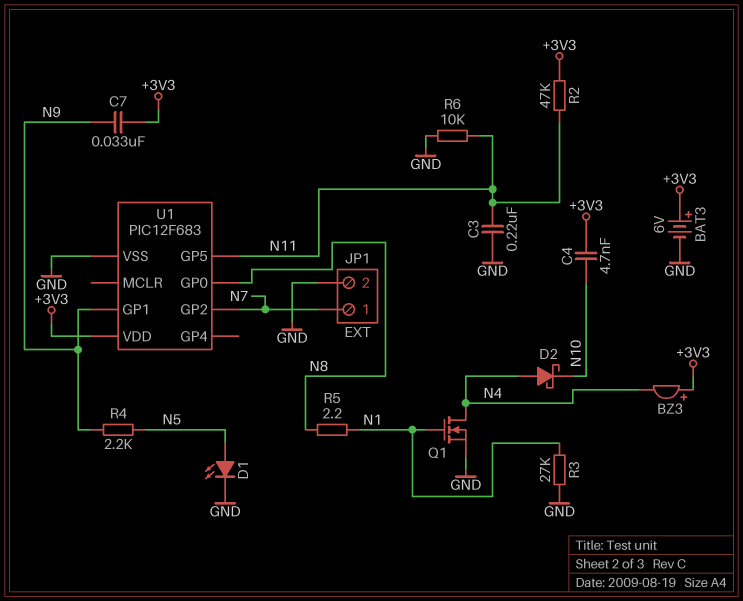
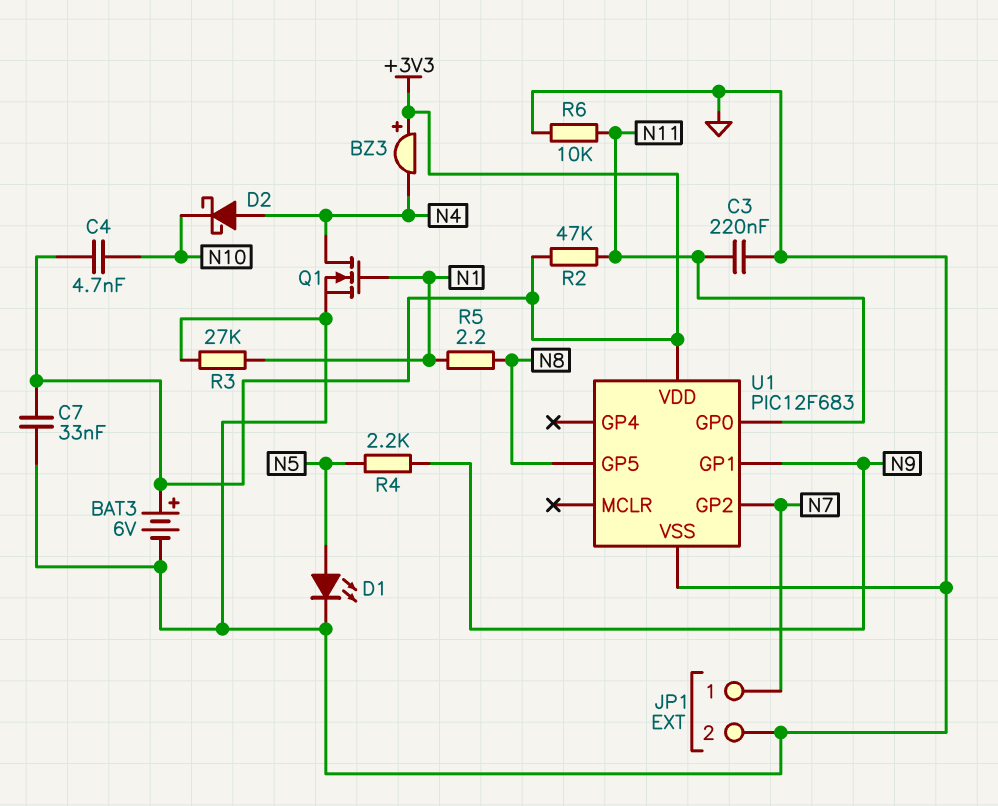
C7: 33nF (+3V3, N9) -> 33nF (+3V3, GND)
U1 pin GP0: N8 -> N11
U1 pin GP5: N11 -> N8

